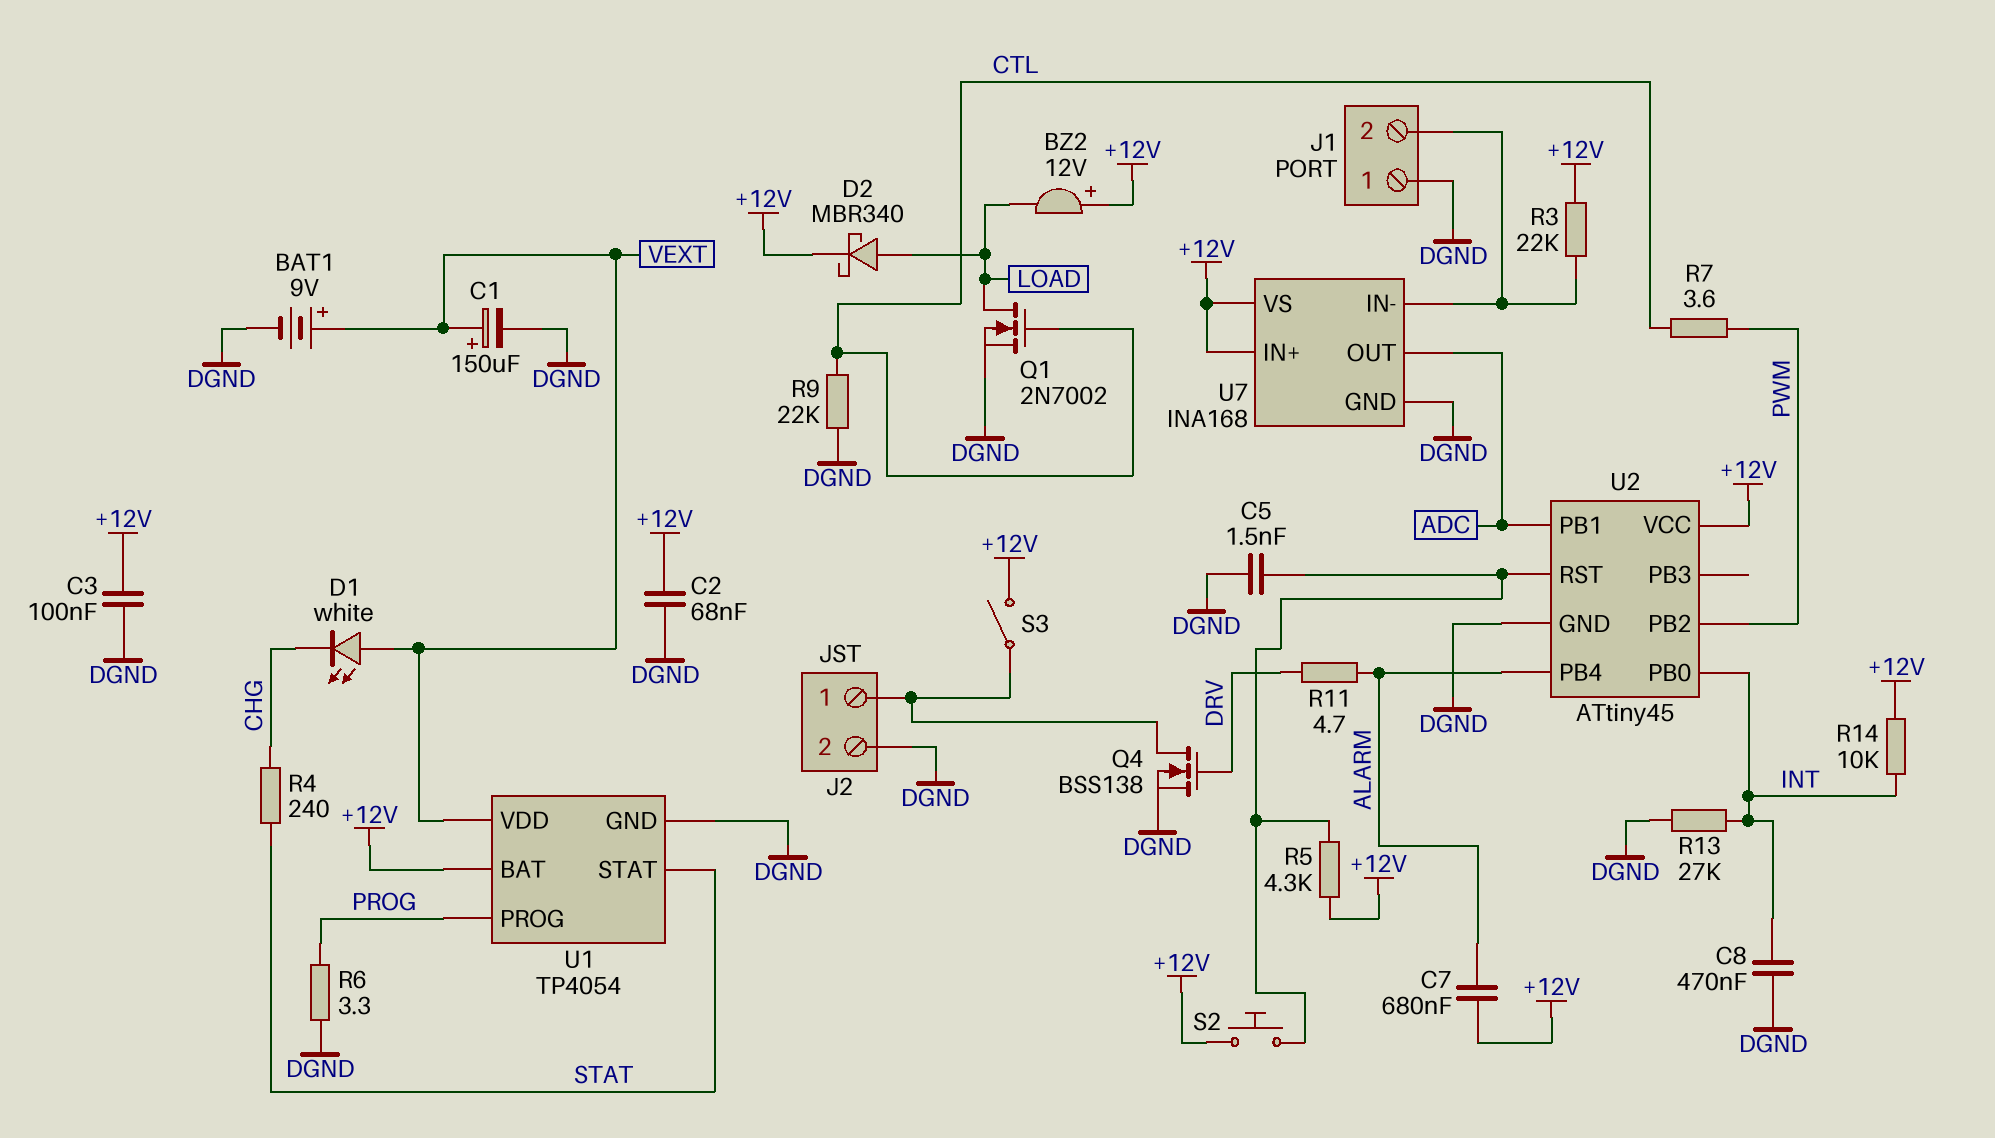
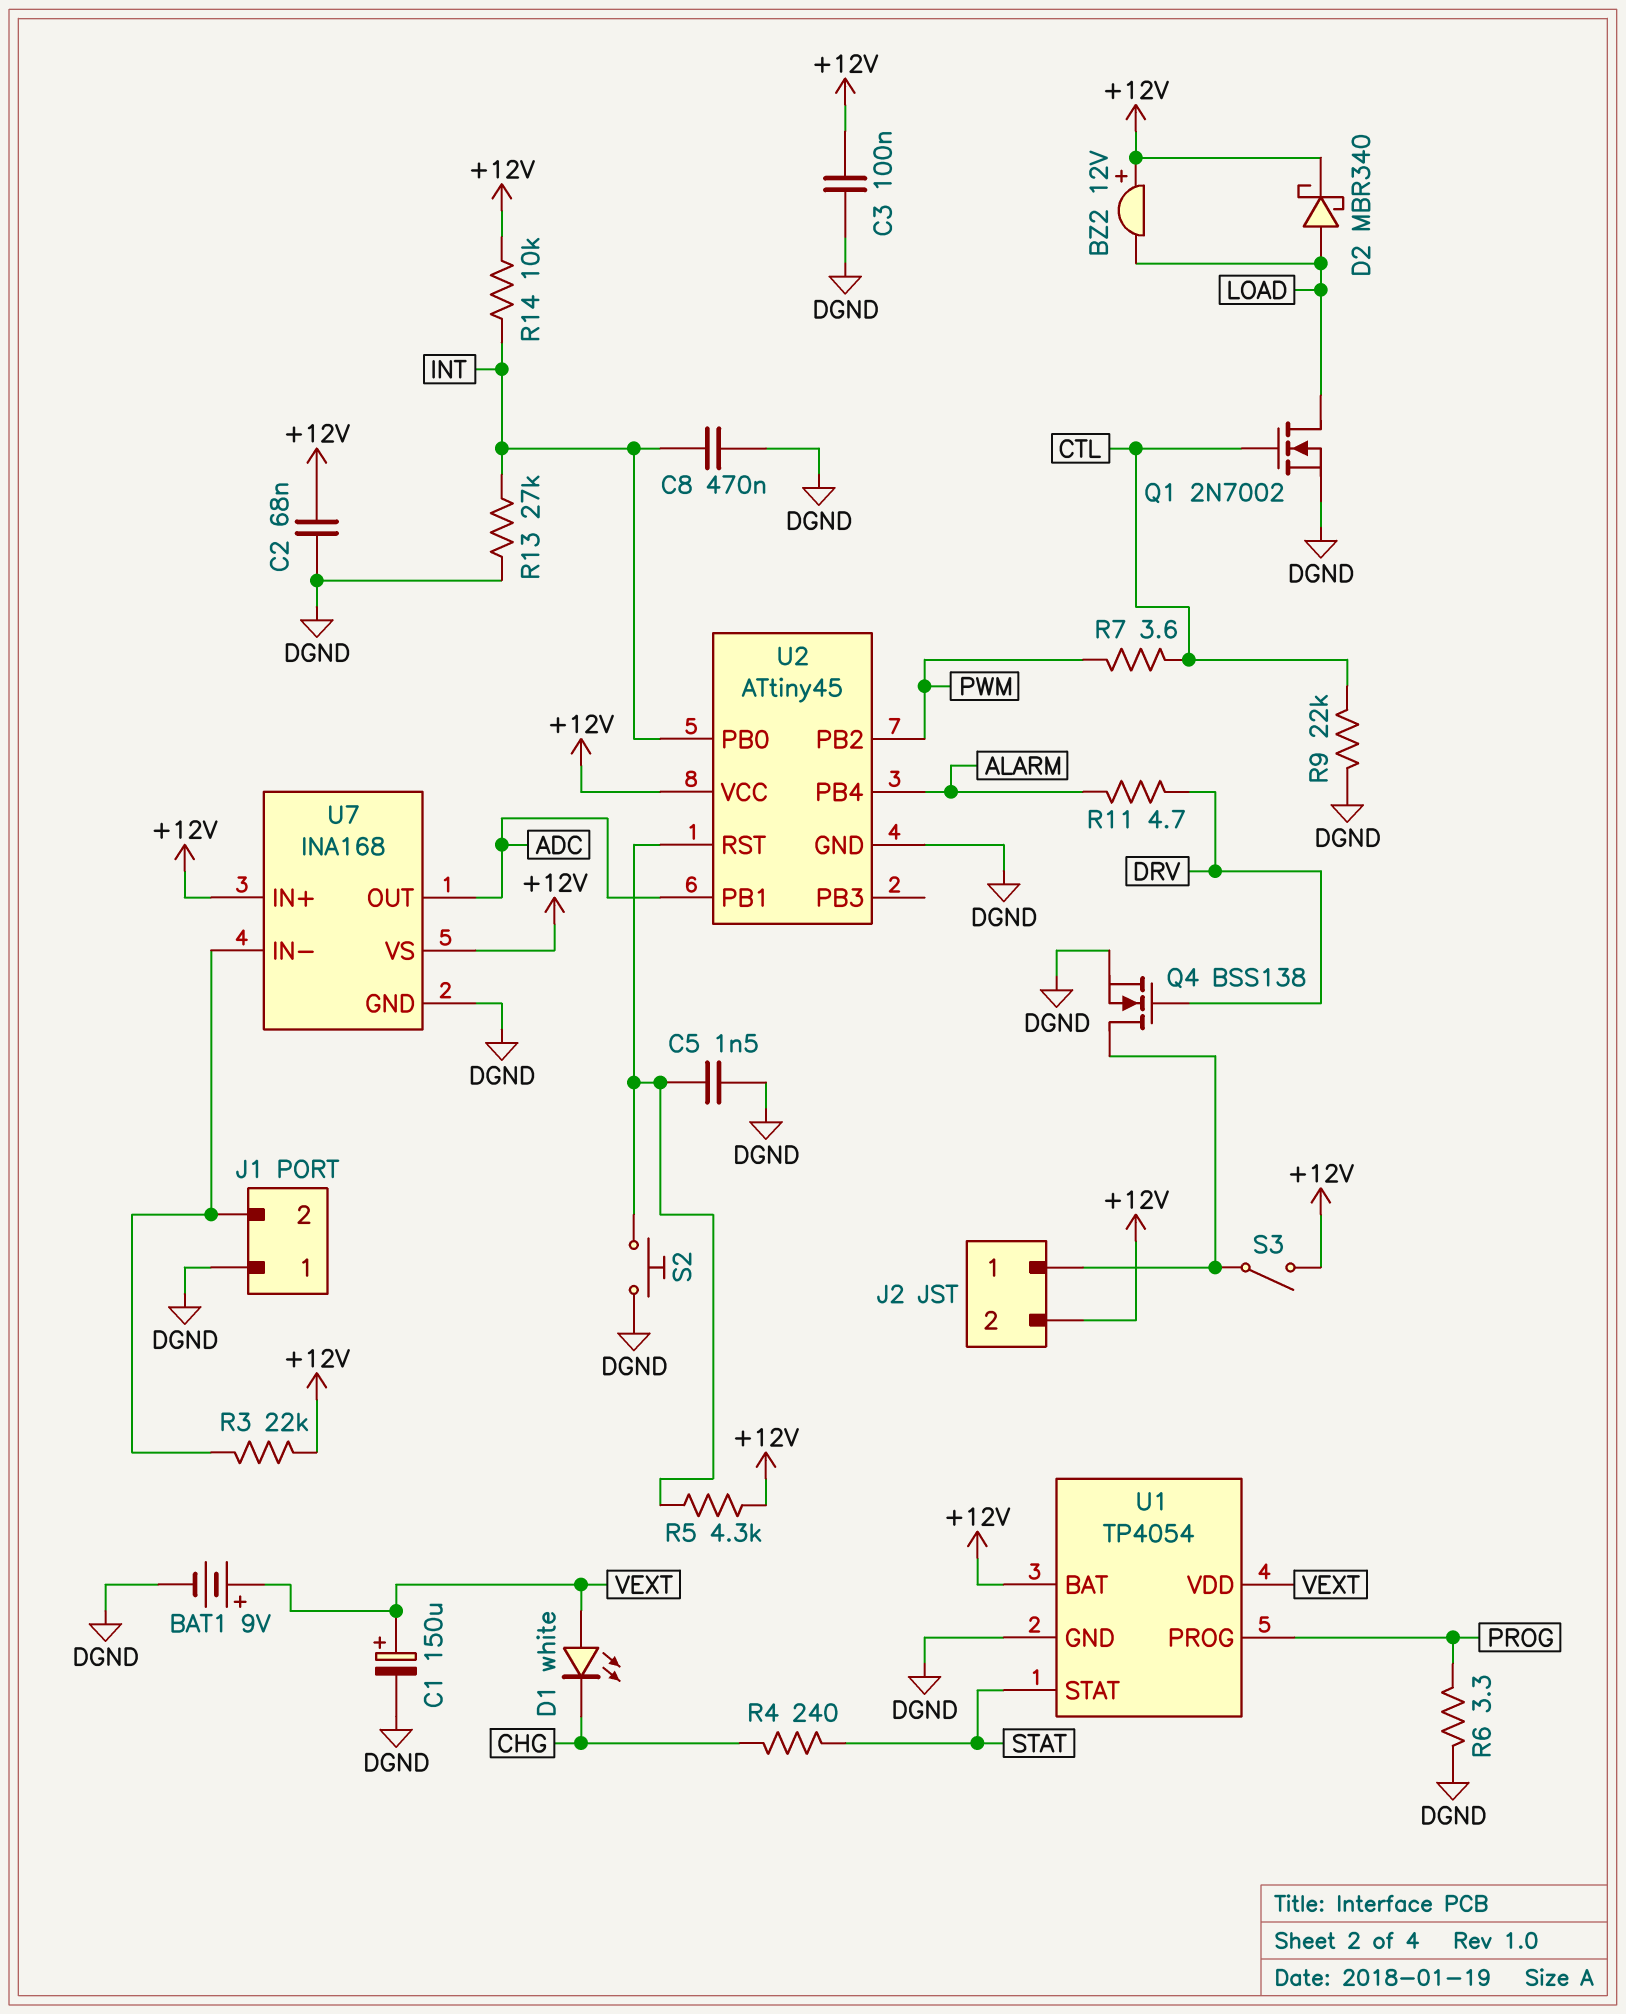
C7: 680nF (+12V, ALARM) -> none
J2 pin 2: DGND -> +12V
S2: button (+12V, U2/RST) -> button (DGND, U2/RST)

